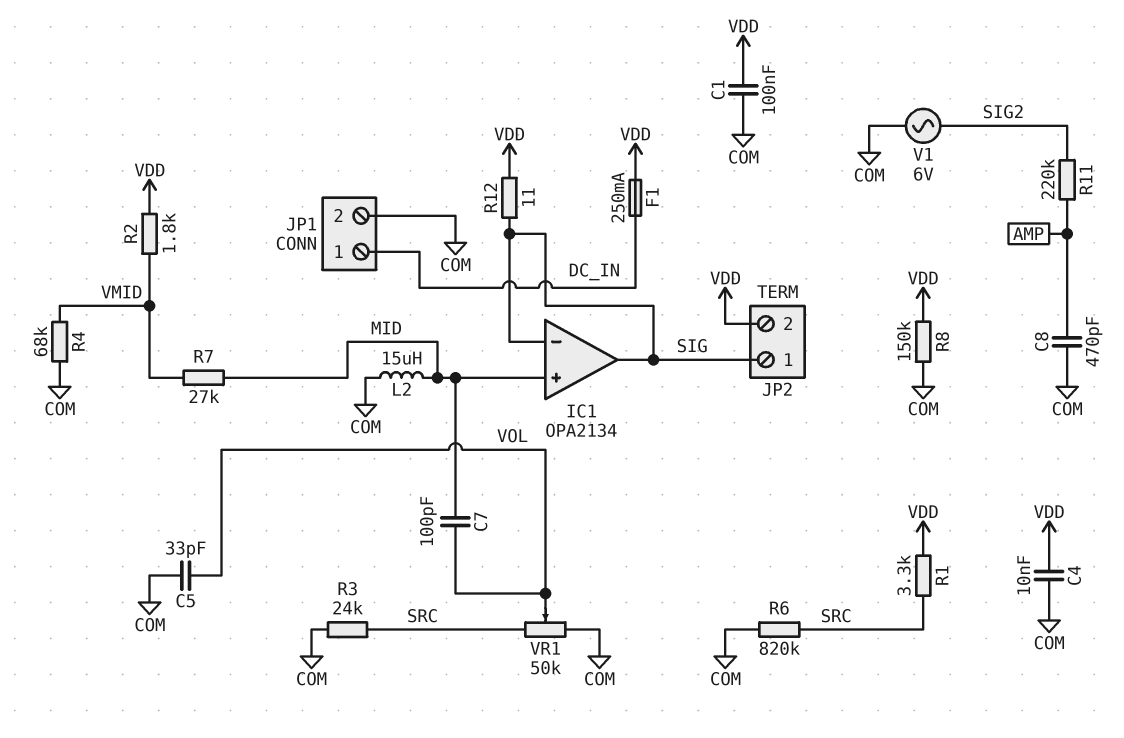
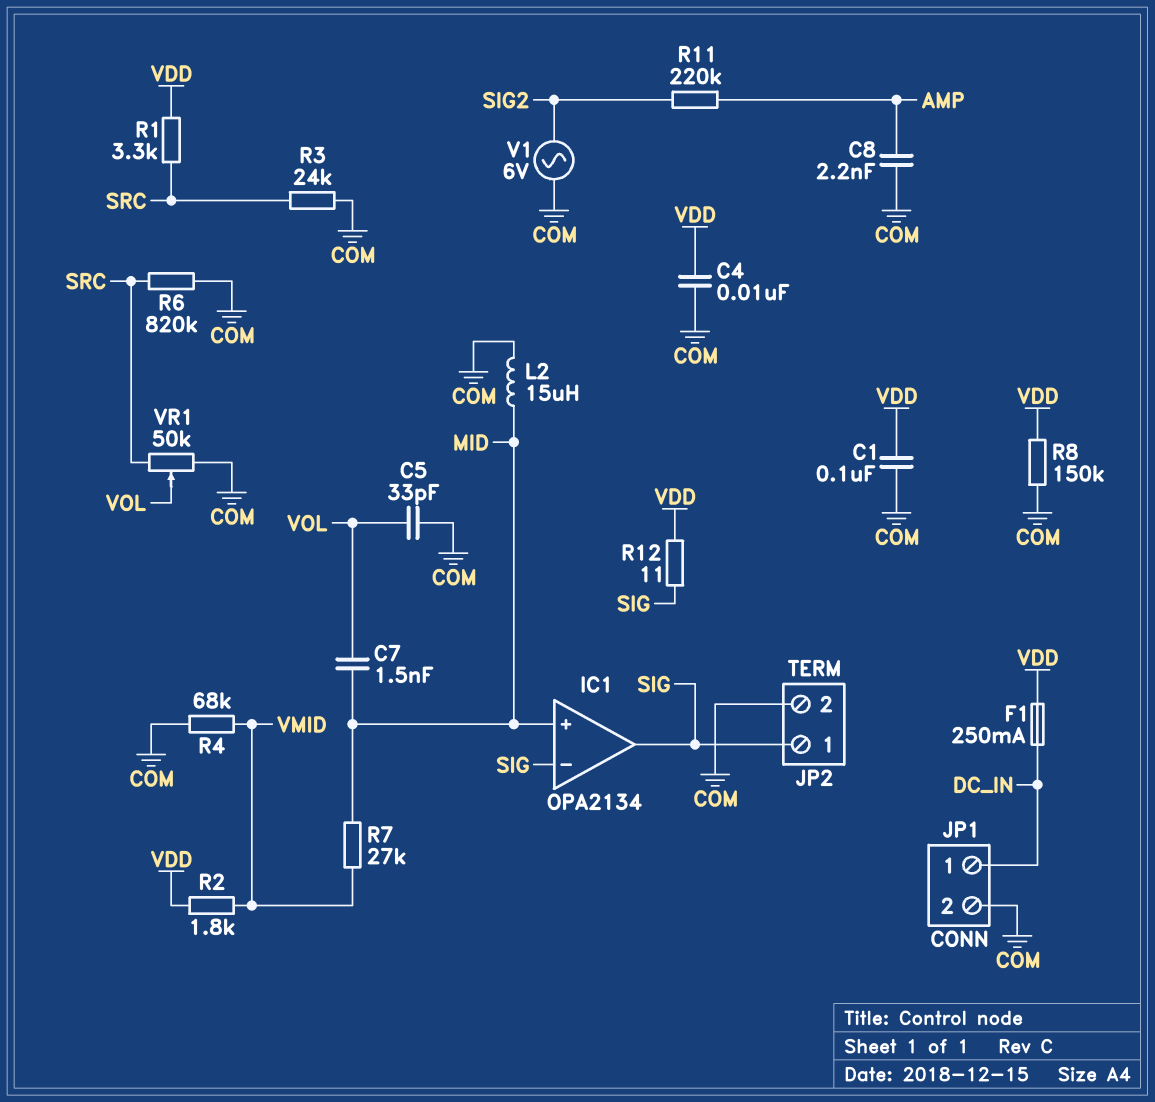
C7: 100pF (MID, VOL) -> 1.5nF (MID, VOL)
C8: 470pF (AMP, COM) -> 2.2nF (AMP, COM)
JP2 pin 2: VDD -> COM

